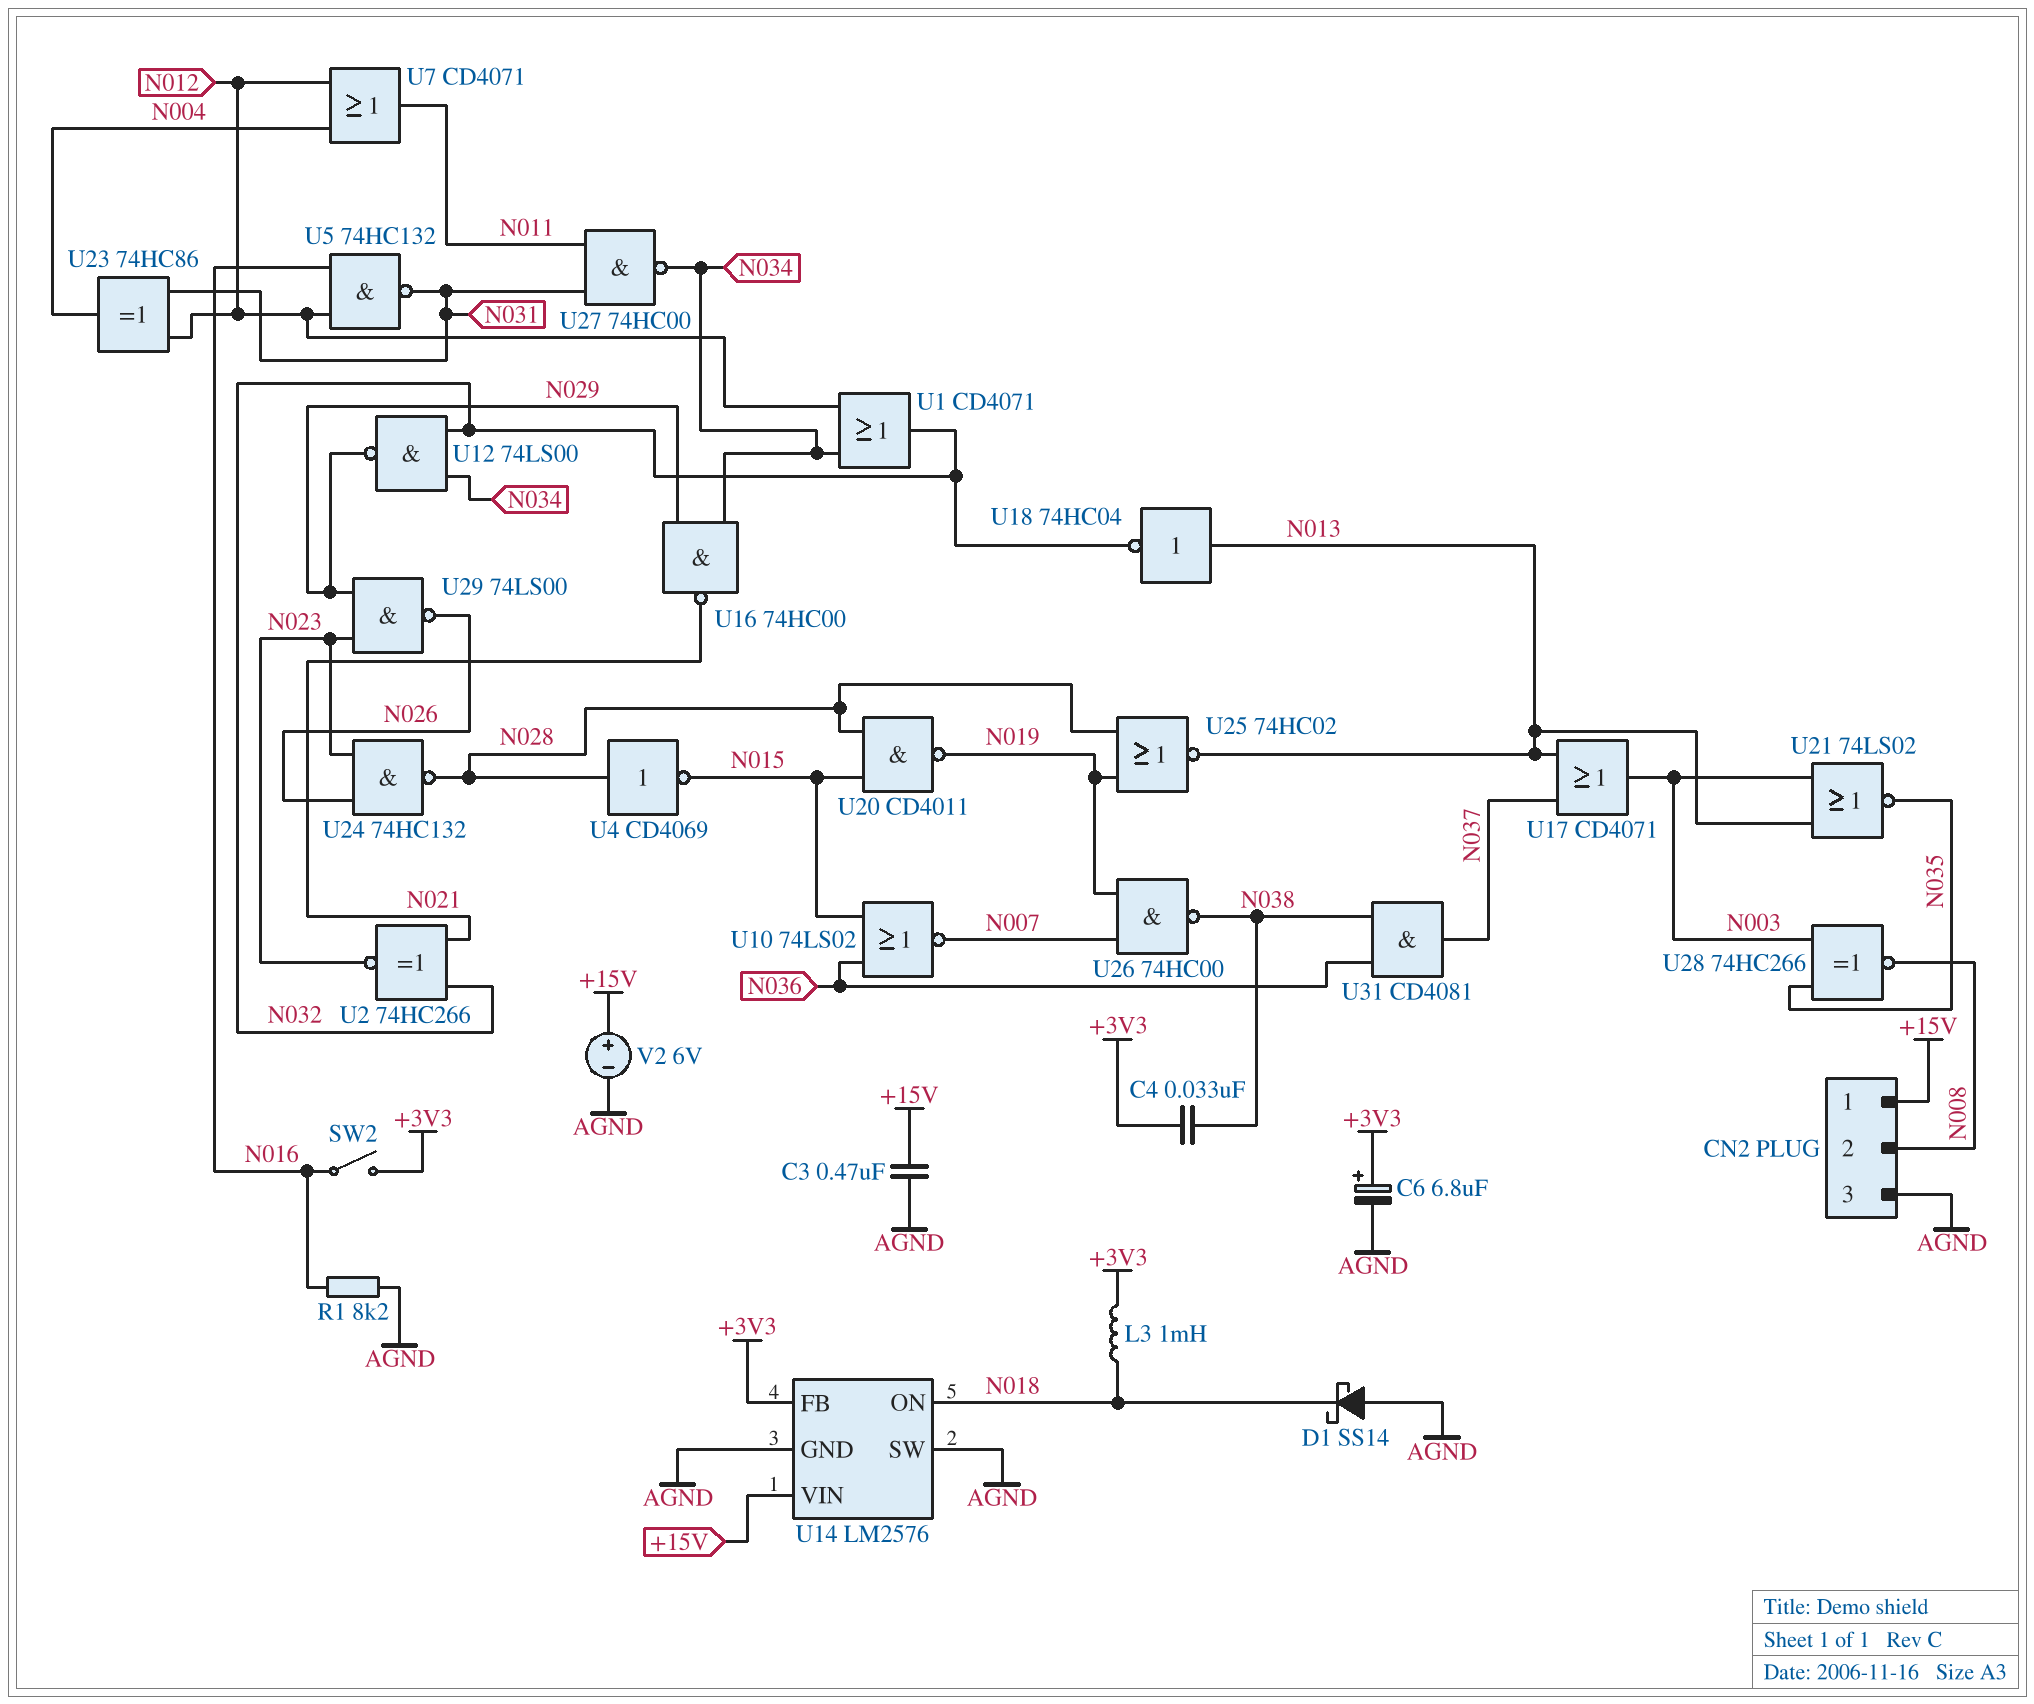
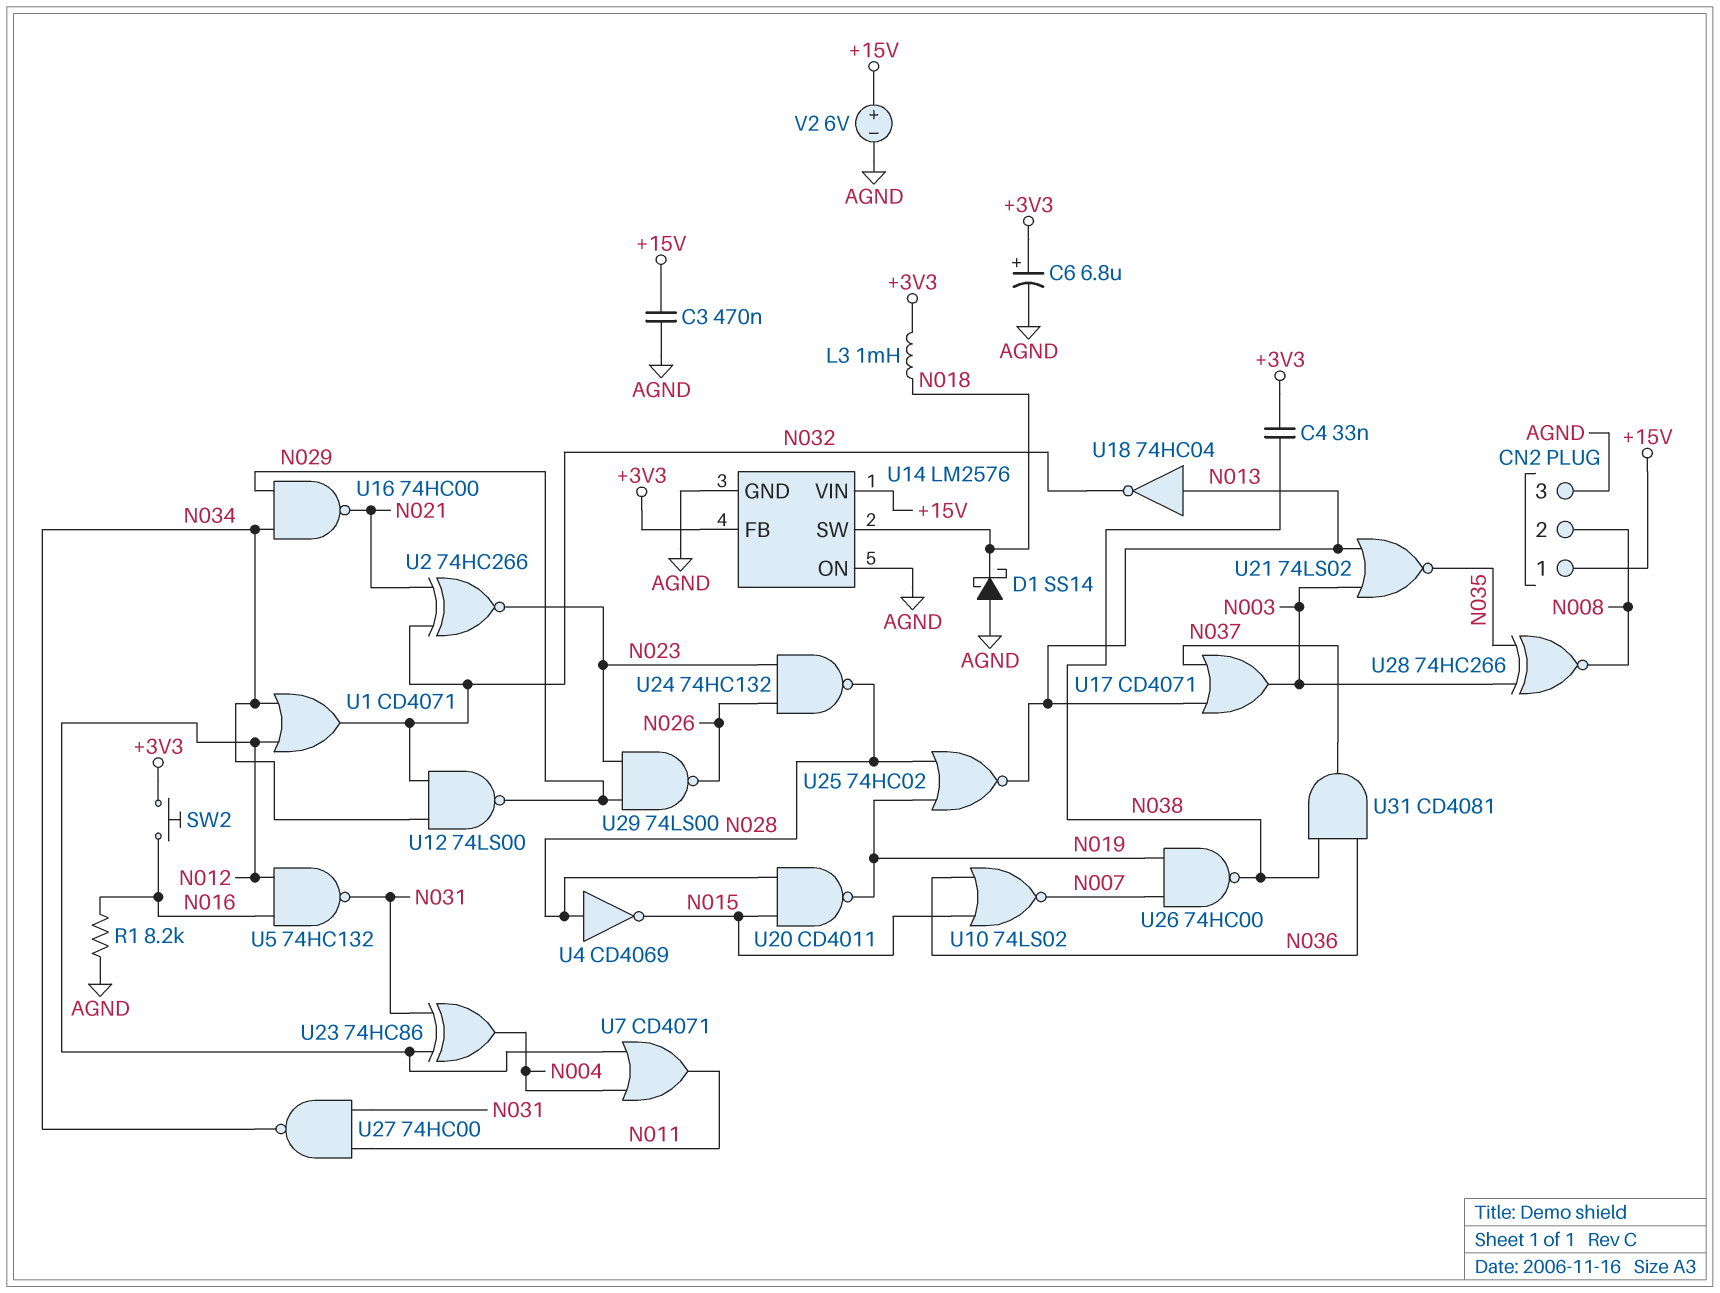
SW2: switch (+3V3, N016) -> button (+3V3, N016)
U14 pin ON: N018 -> AGND
U14 pin SW: AGND -> N018

